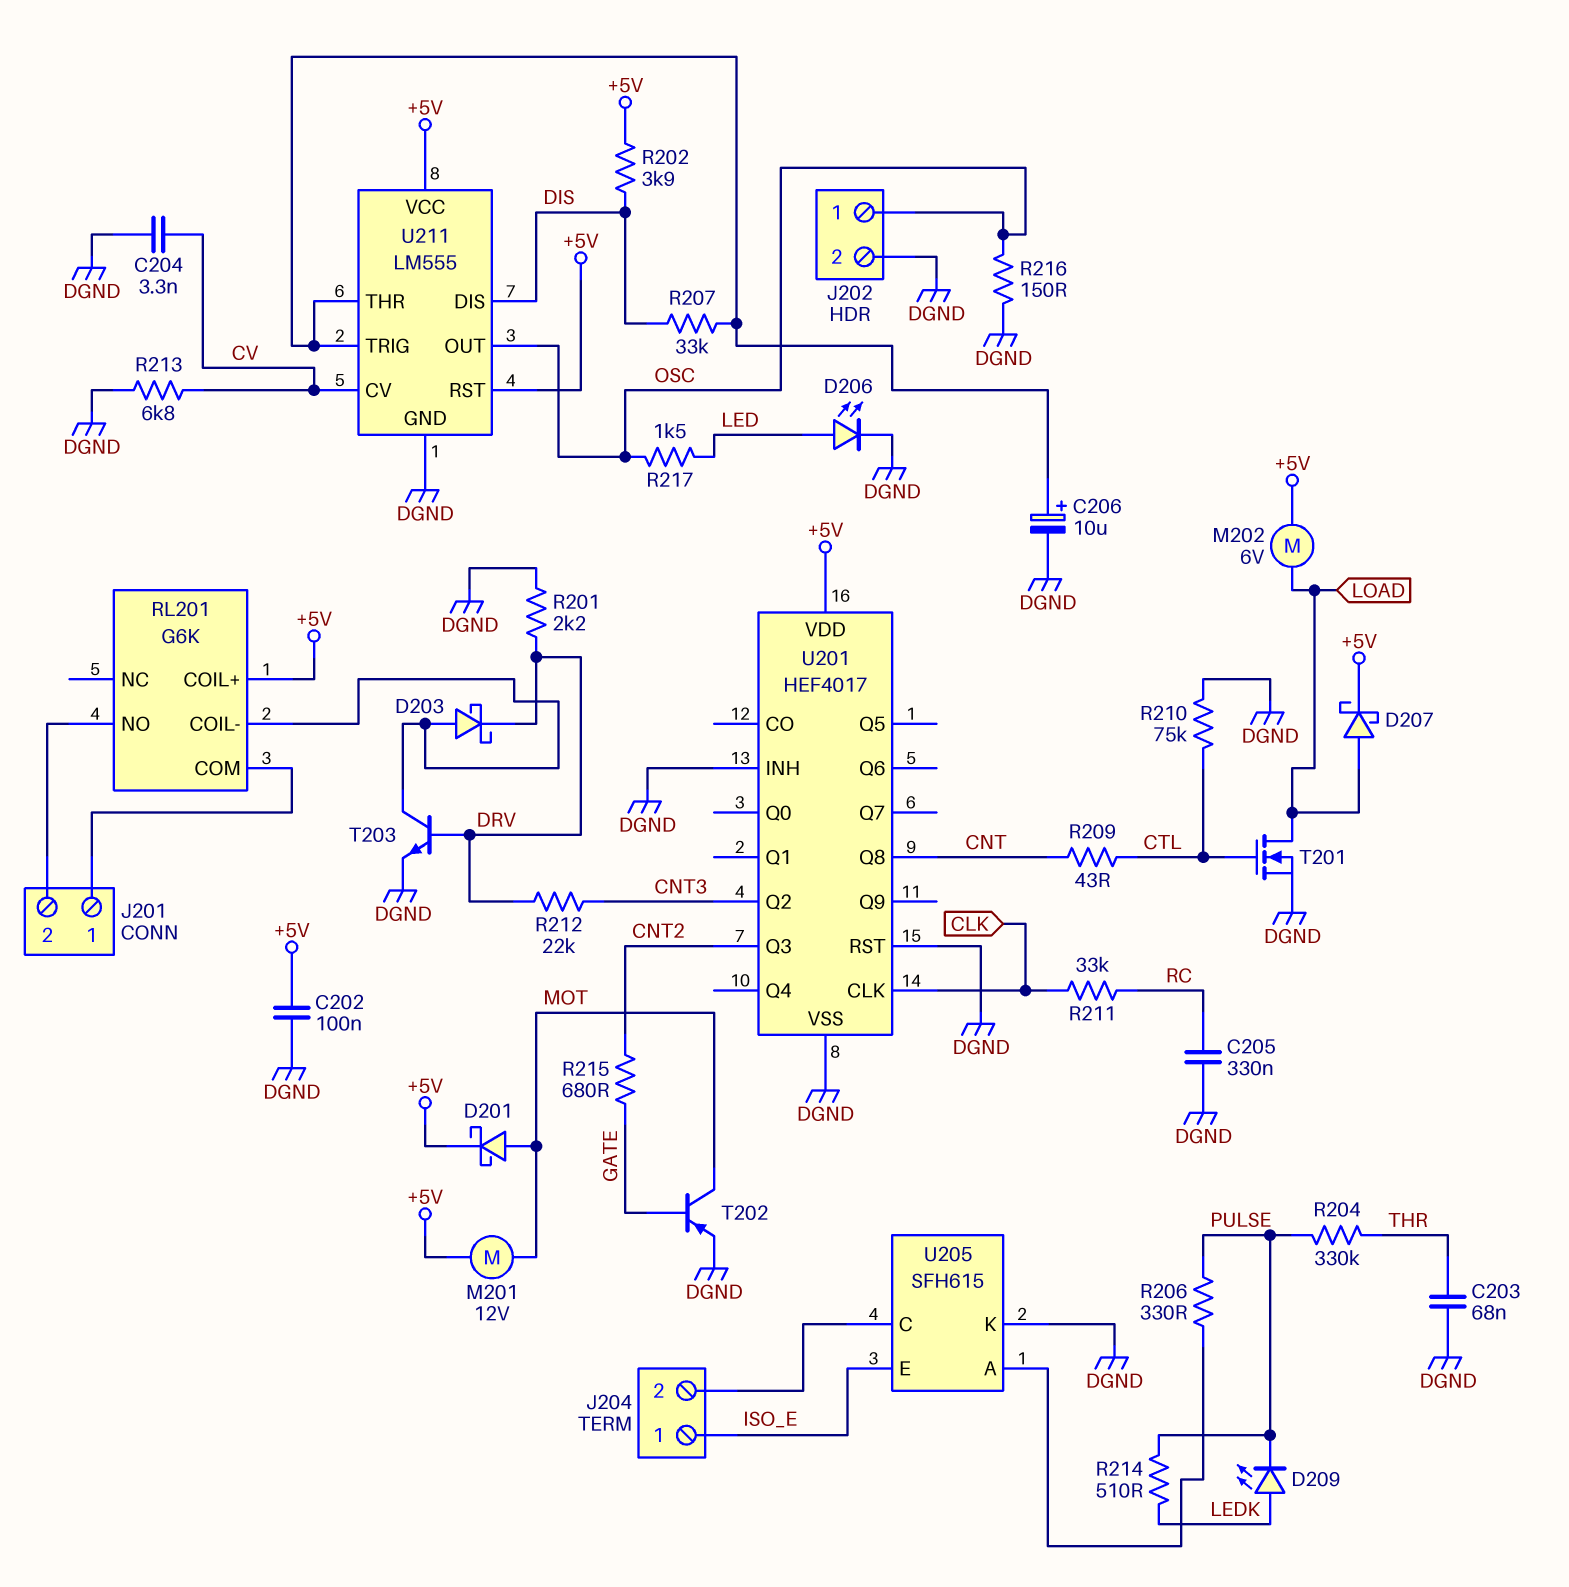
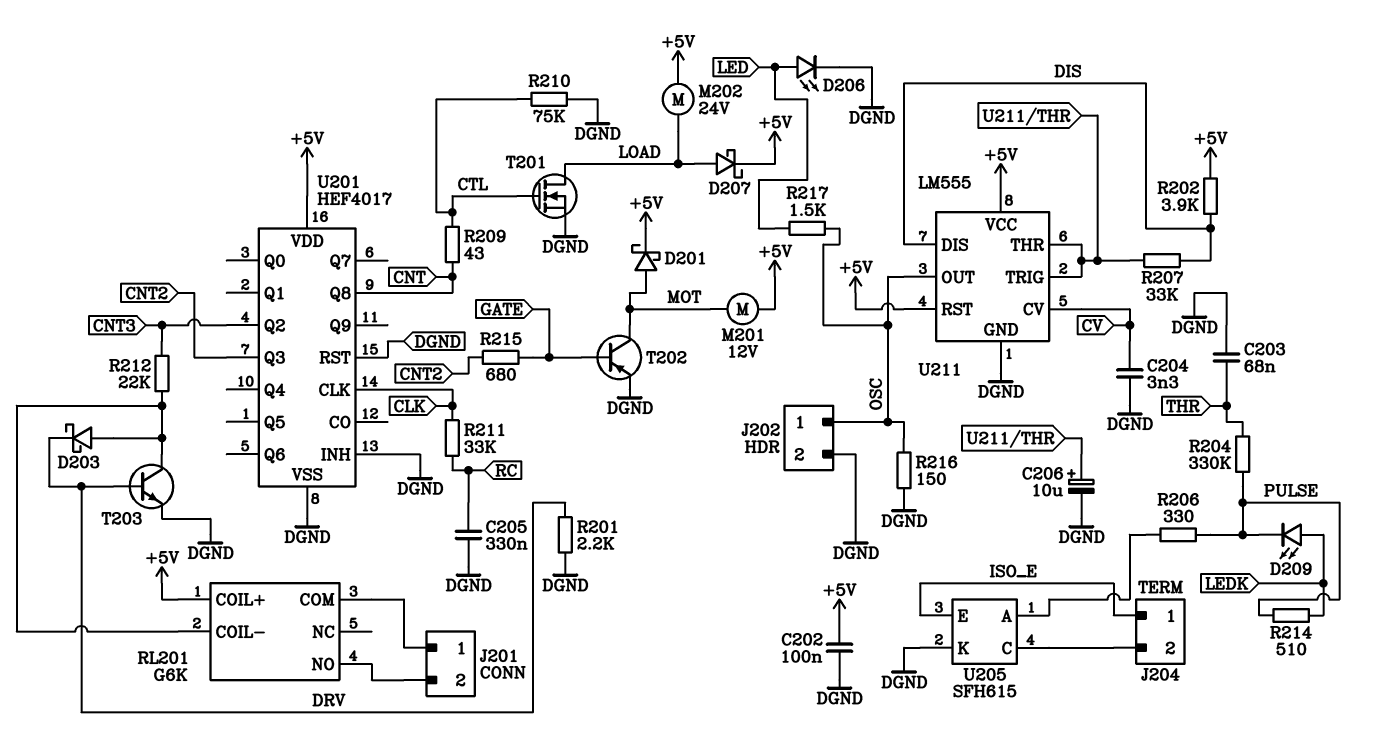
M202: motor 6V (+5V, LOAD) -> motor 24V (+5V, LOAD)
R212: 22k (CNT3, DRV) -> 22k (CNT3, RL201/COIL-)
R213: 6.8k (CV, DGND) -> none

